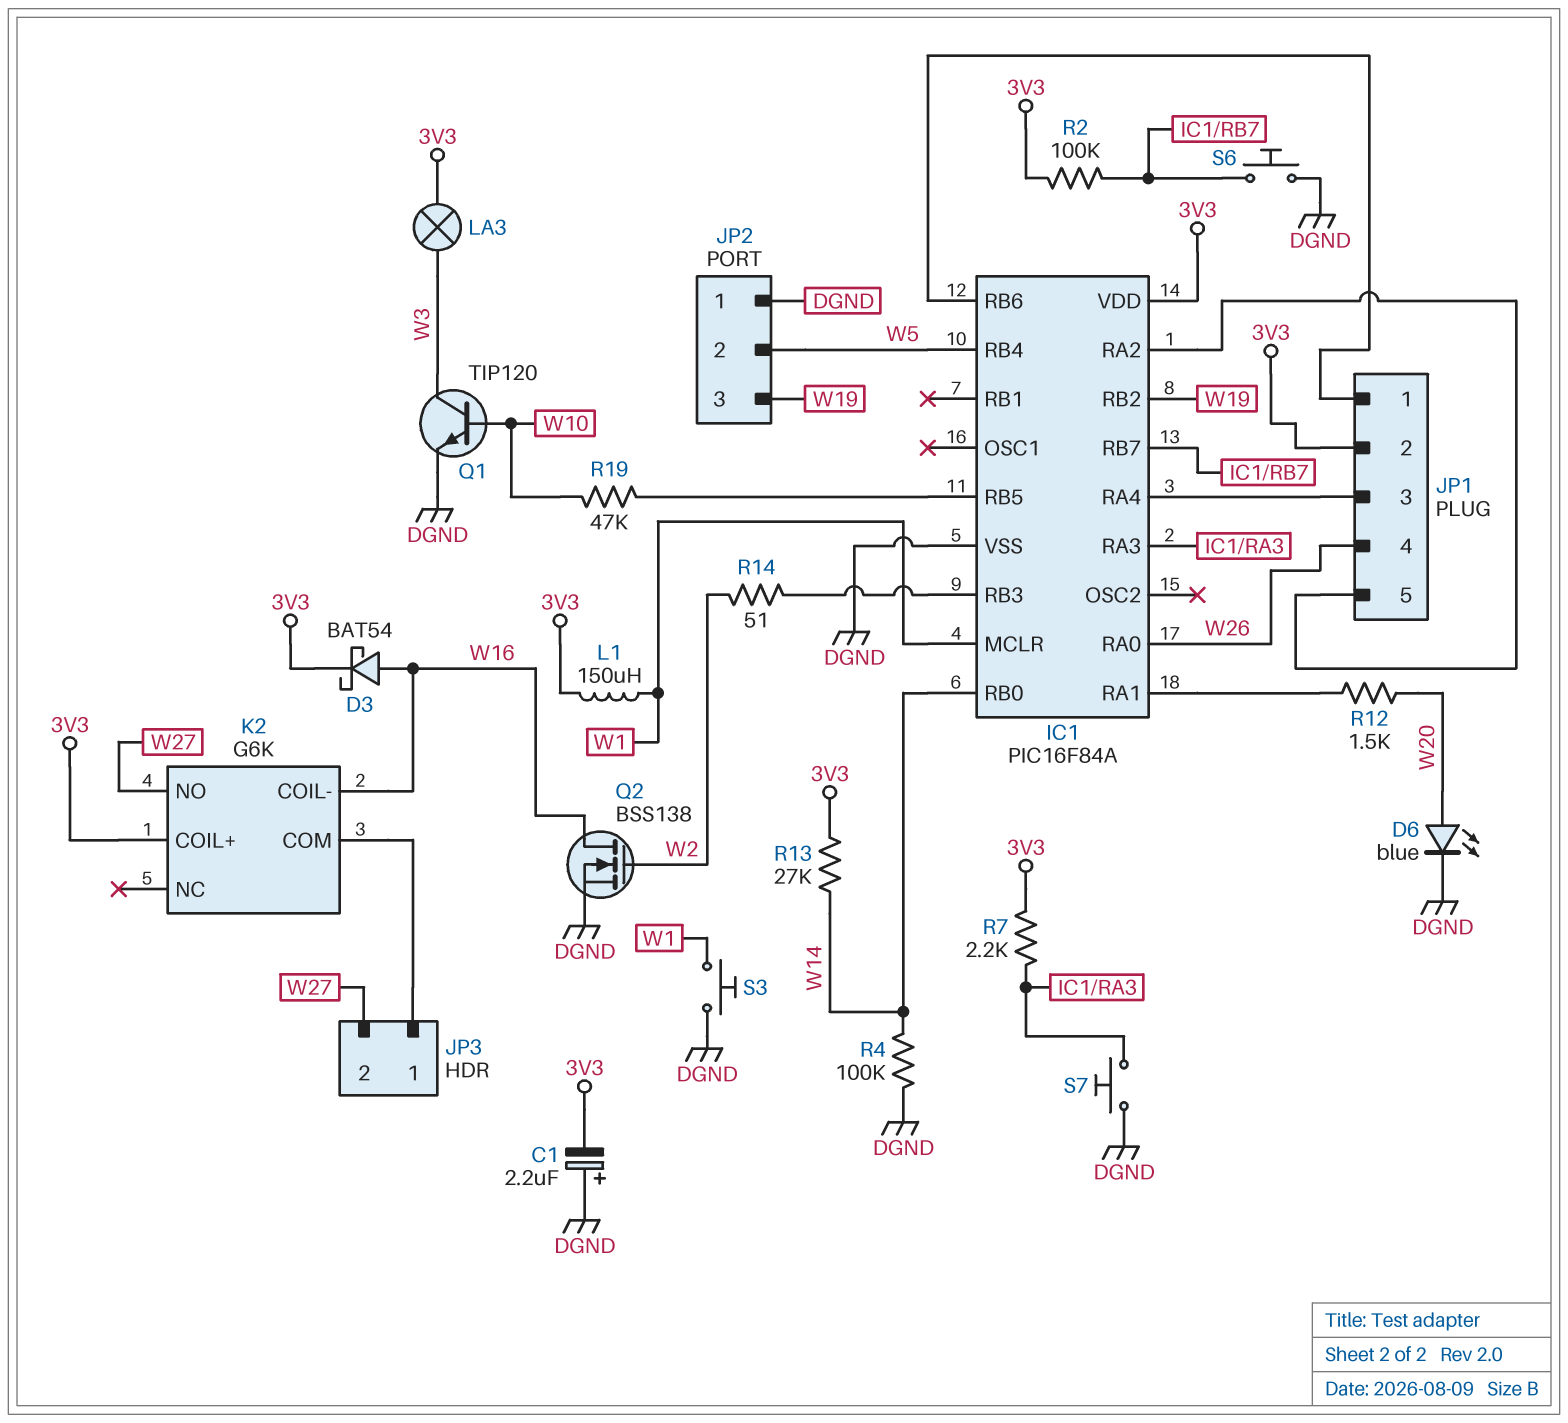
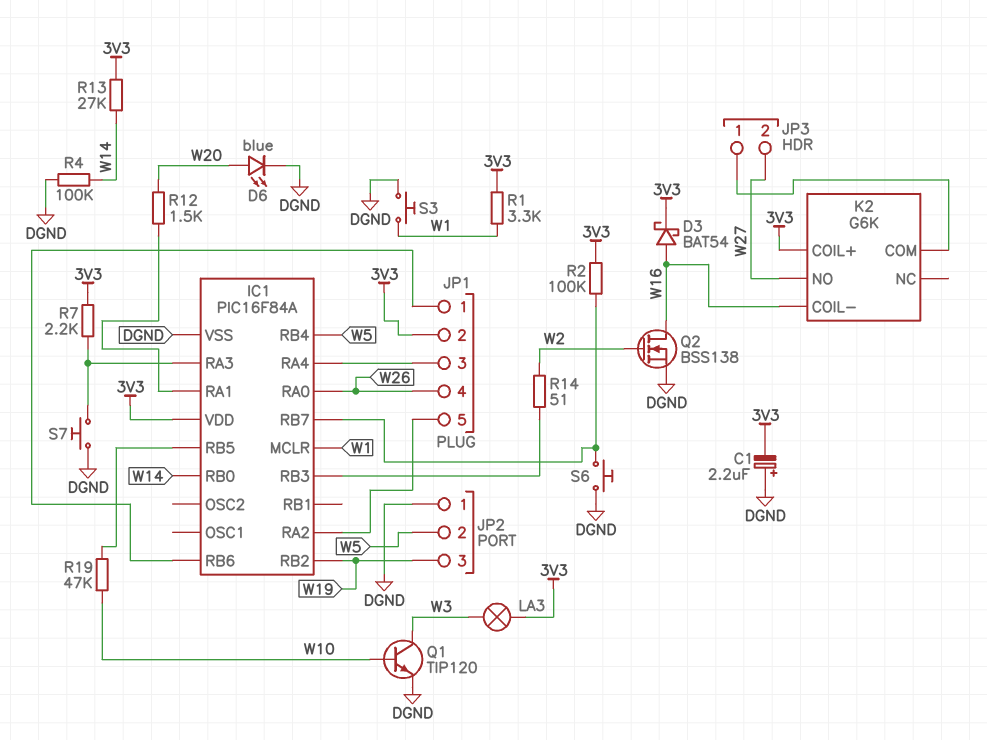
L1: 150uH (3V3, W1) -> none
R1: none -> 3.3k (3V3, W1)

